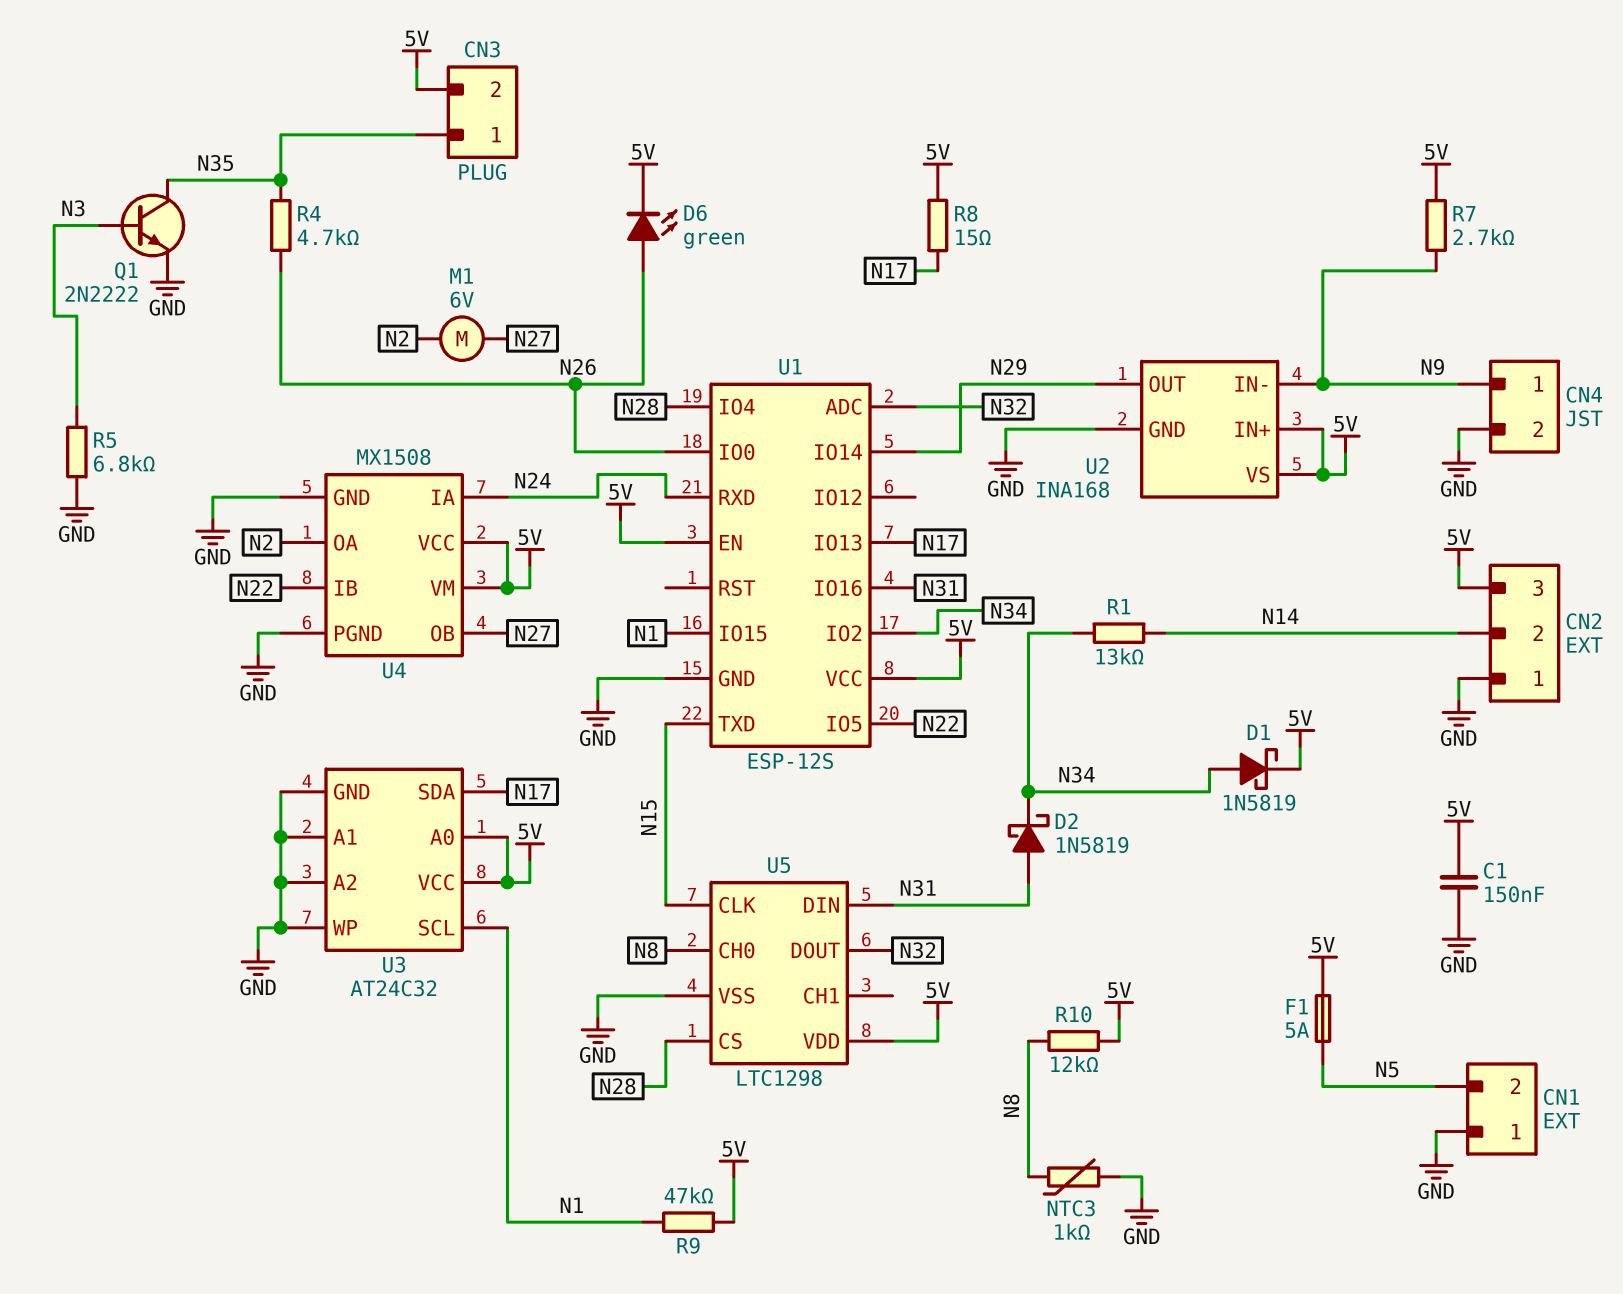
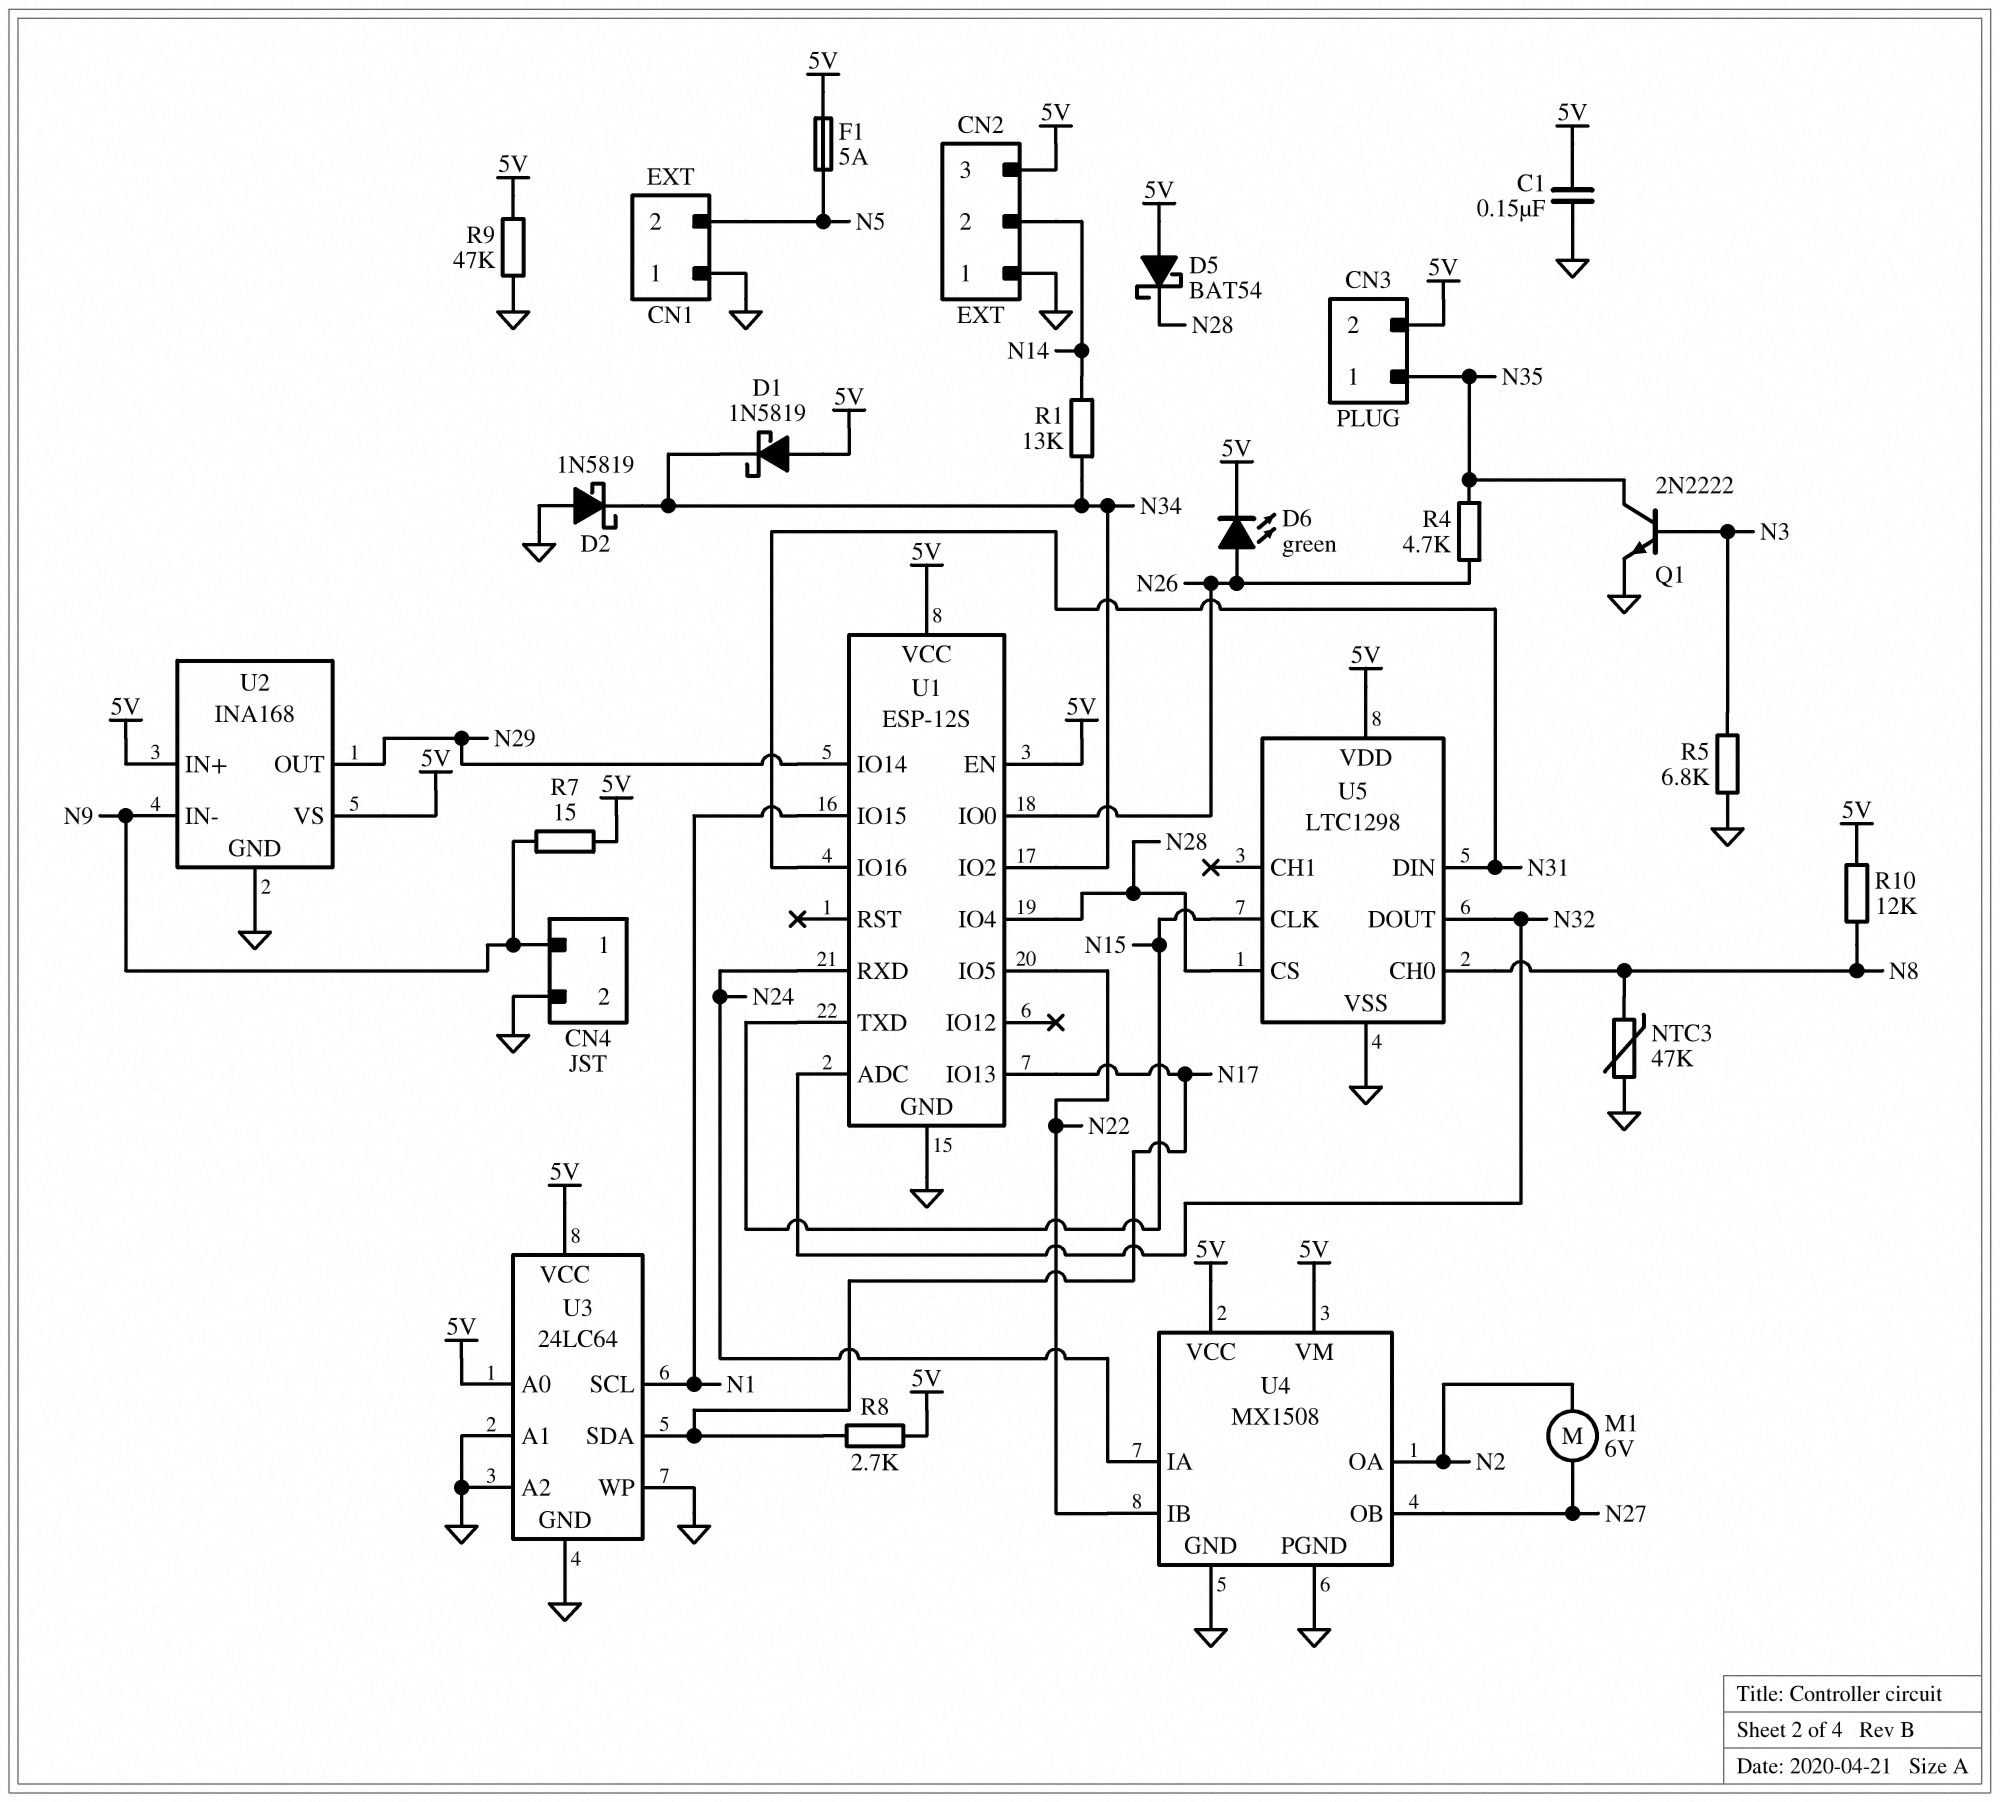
D1: schottky 1N5819 (A N34, K 5V) -> schottky 1N5819 (A 5V, K N34)
D2: schottky 1N5819 (A N31, K N34) -> schottky 1N5819 (A GND, K N34)
D5: none -> schottky BAT54 (A 5V, K N28)
NTC3: 1k (GND, N8) -> 47k (GND, N8)
R7: 2.7k (5V, N9) -> 15 (5V, N9)
R8: 15 (5V, N17) -> 2.7k (5V, N17)
R9: 47k (5V, N1) -> 47k (5V, GND)
U3: AT24C32 -> 24LC64

